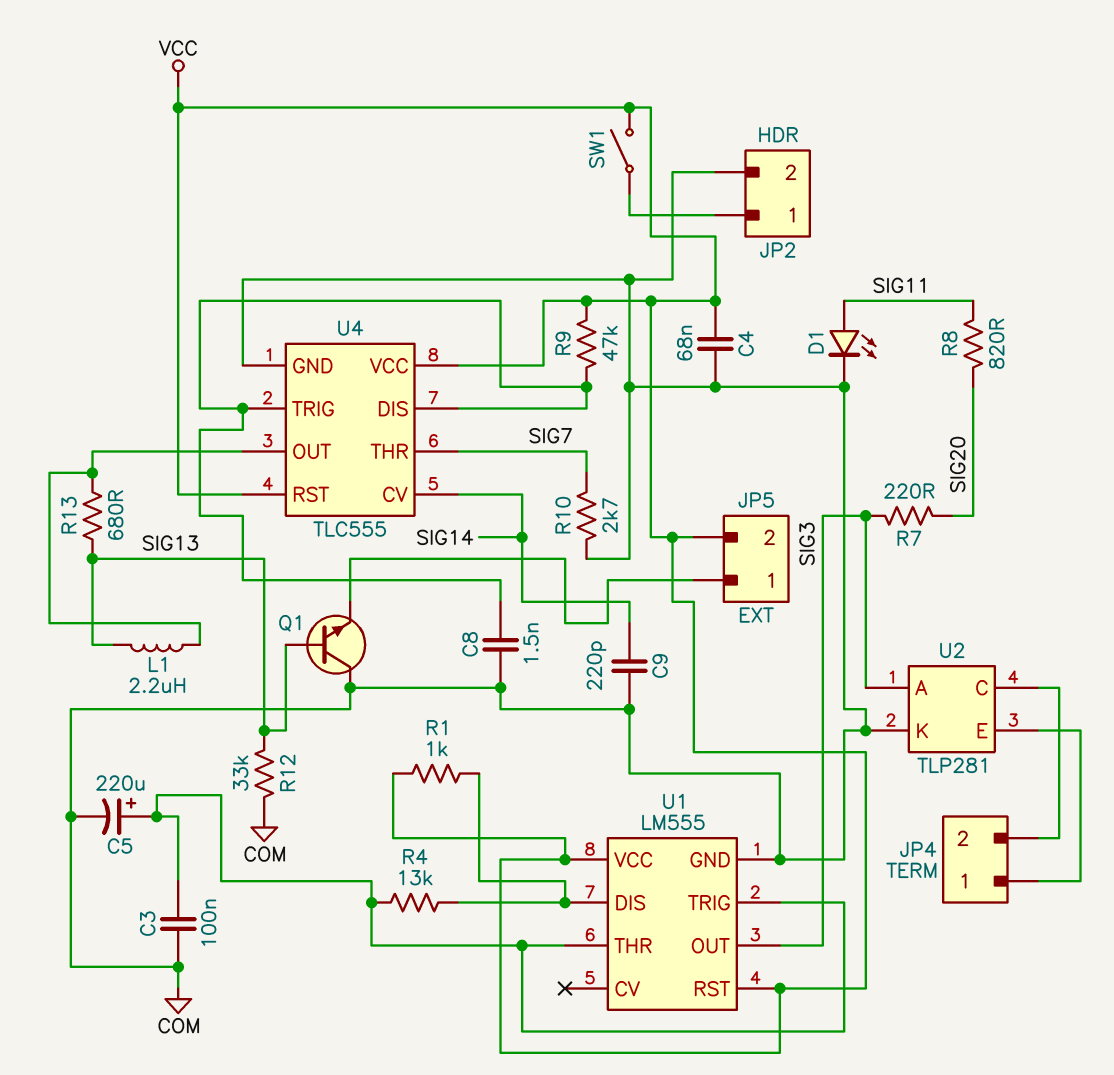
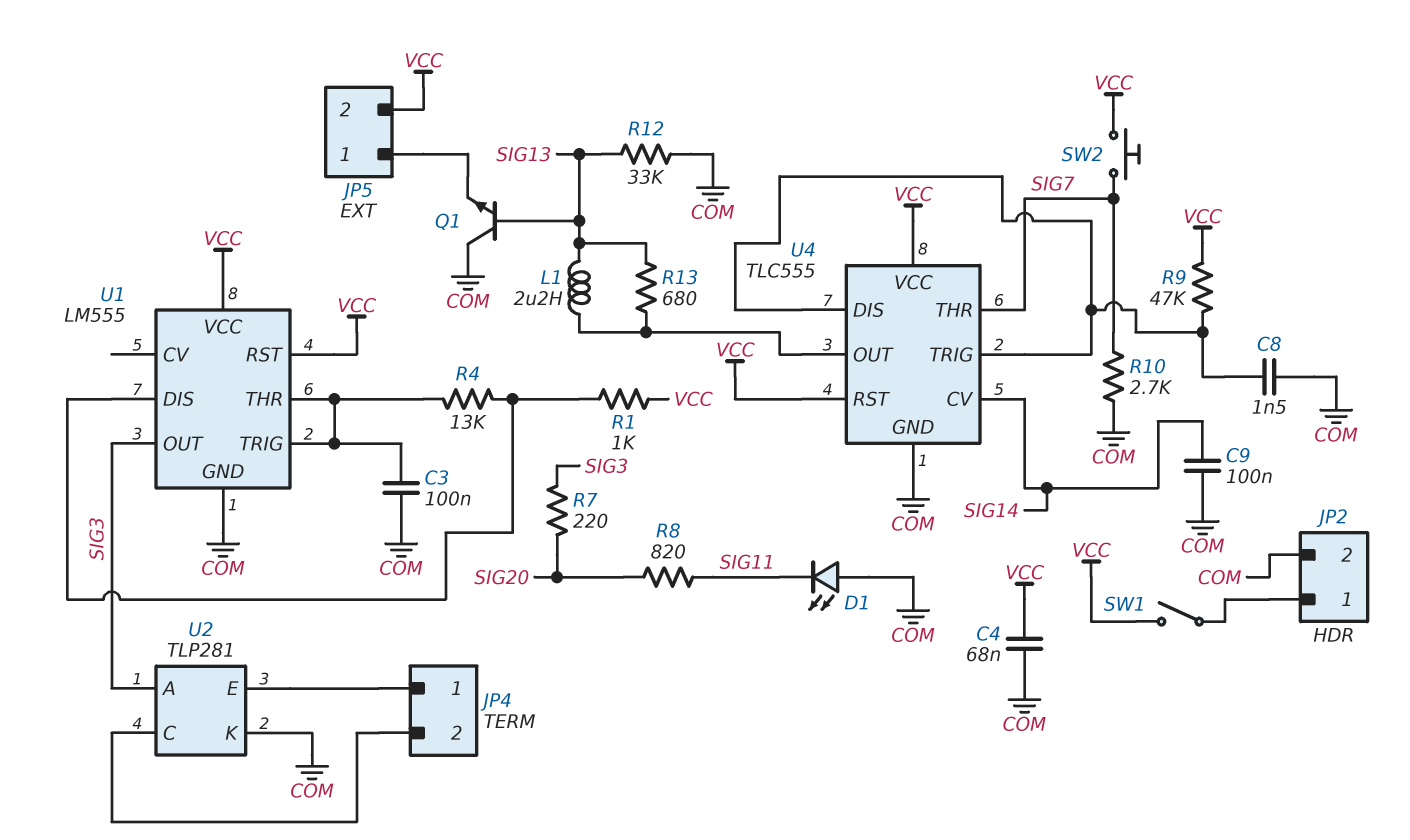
C5: 220uF (plus U1/THR, minus COM) -> none
C9: 220pF (COM, SIG14) -> 100nF (COM, SIG14)
D1: LED (A SIG11, K COM) -> LED (A COM, K SIG11)
SW2: none -> button (SIG7, VCC)

